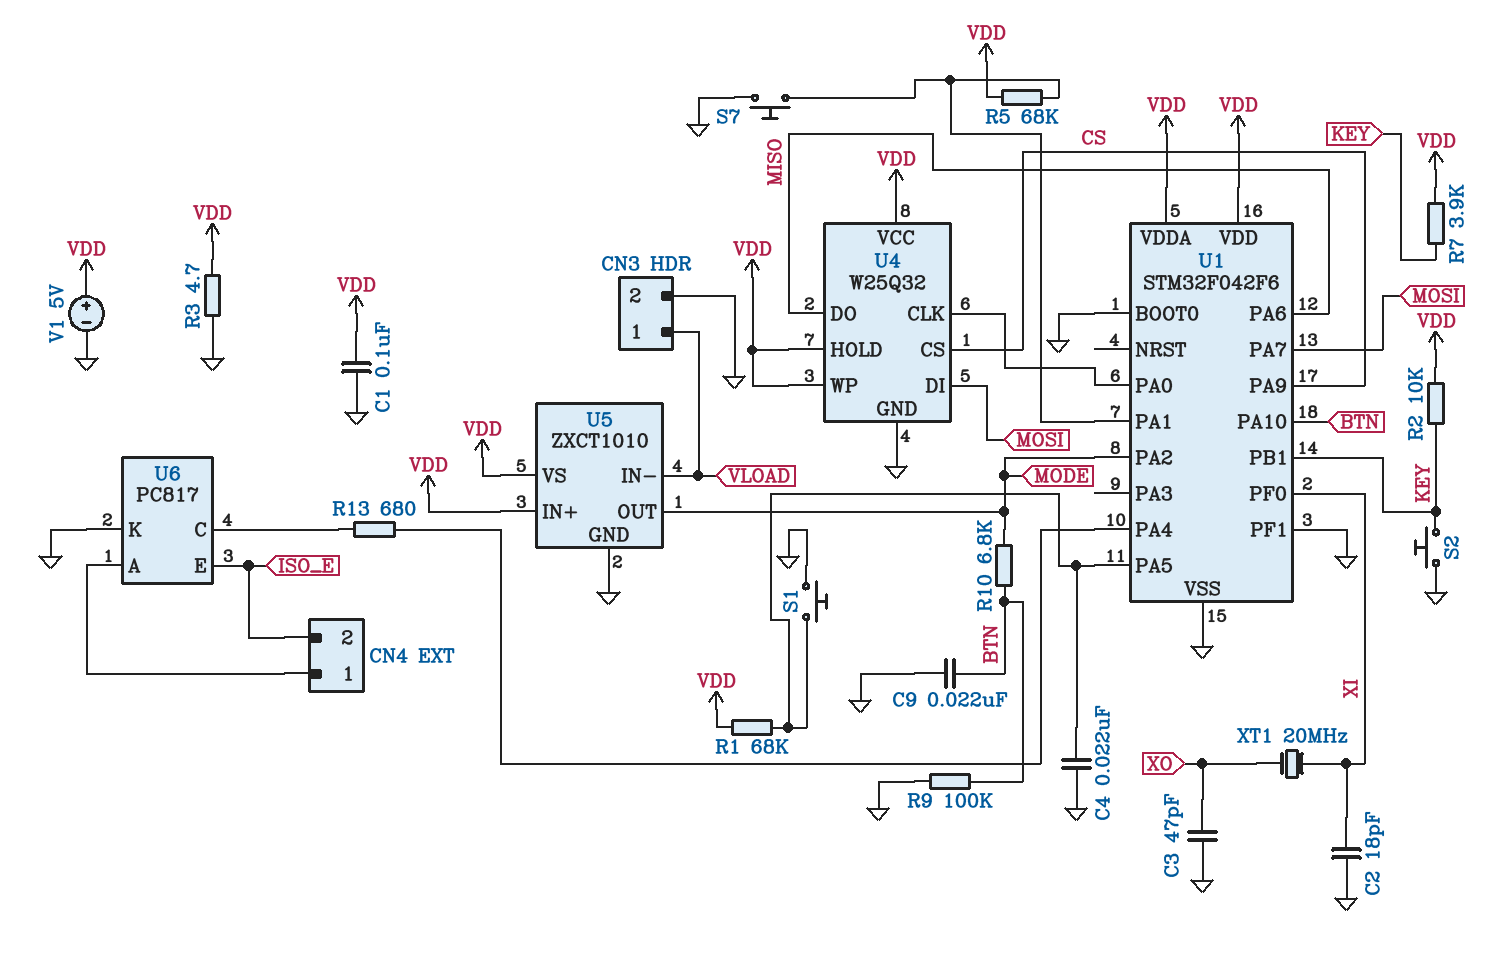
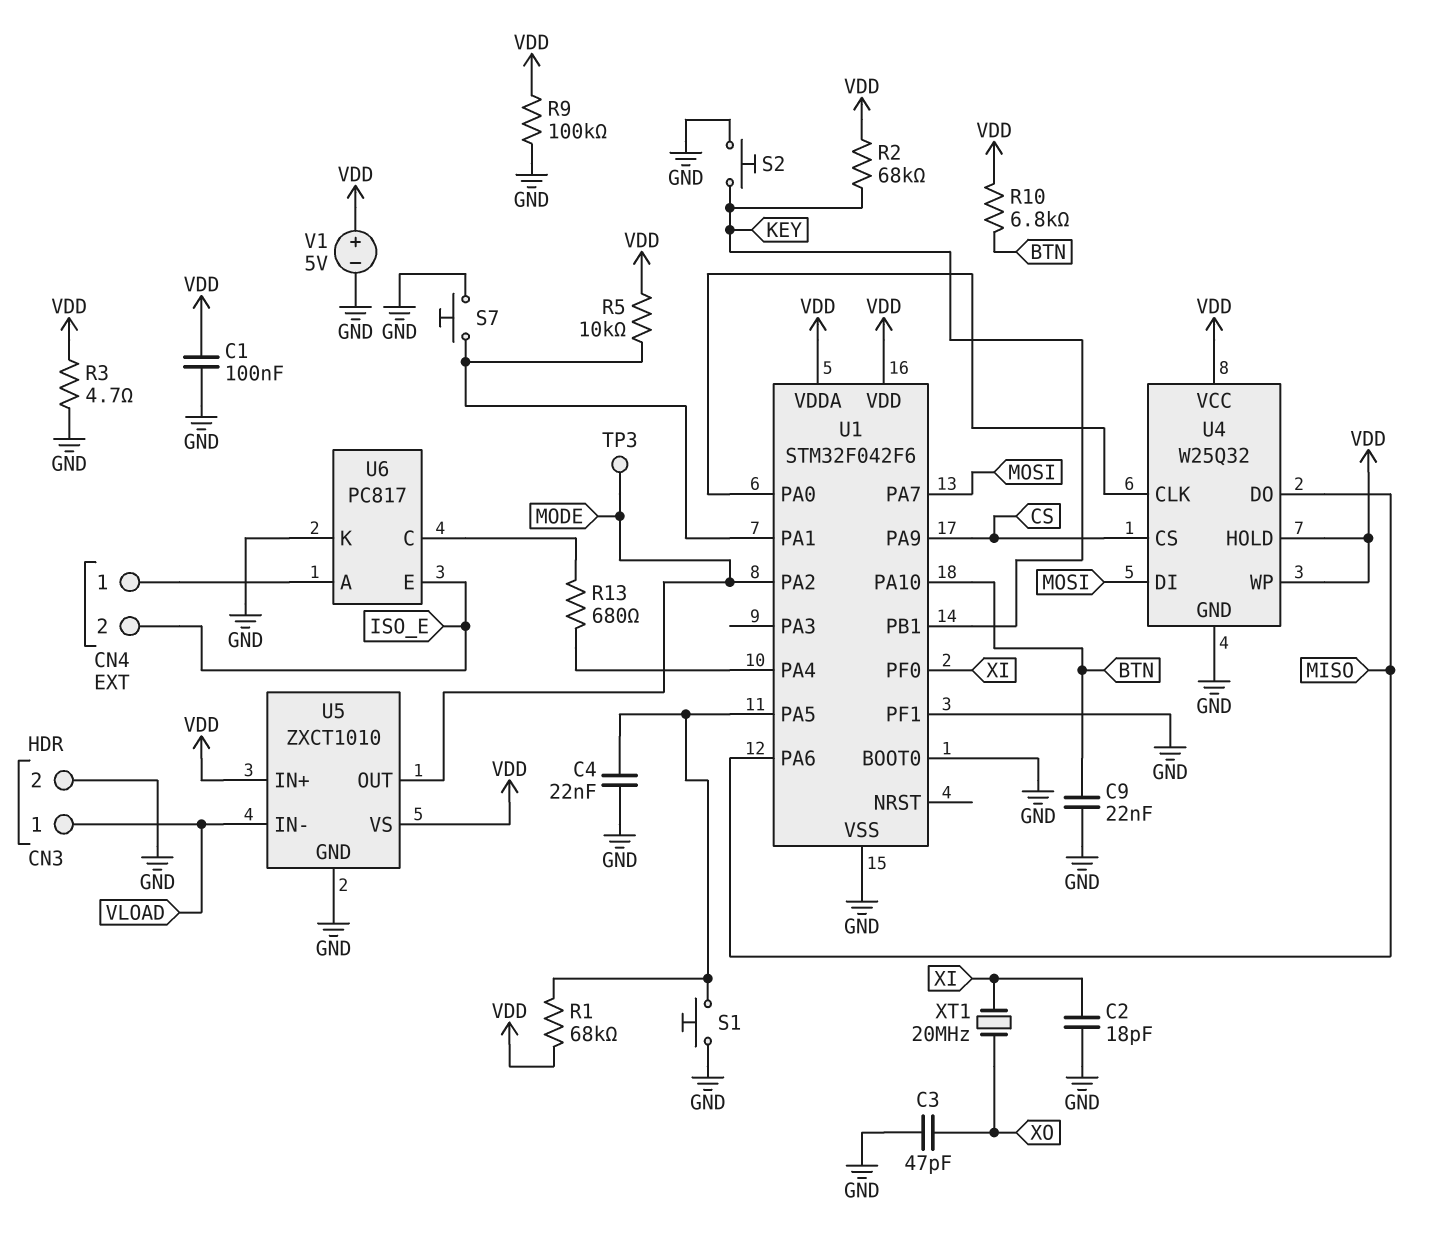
R2: 10k (KEY, VDD) -> 68k (KEY, VDD)
R5: 68k (U1/PA1, VDD) -> 10k (U1/PA1, VDD)
R7: 3.9k (KEY, VDD) -> none
R9: 100k (BTN, GND) -> 100k (GND, VDD)
R10: 6.8k (BTN, MODE) -> 6.8k (BTN, VDD)
TP3: none -> test point (MODE)

